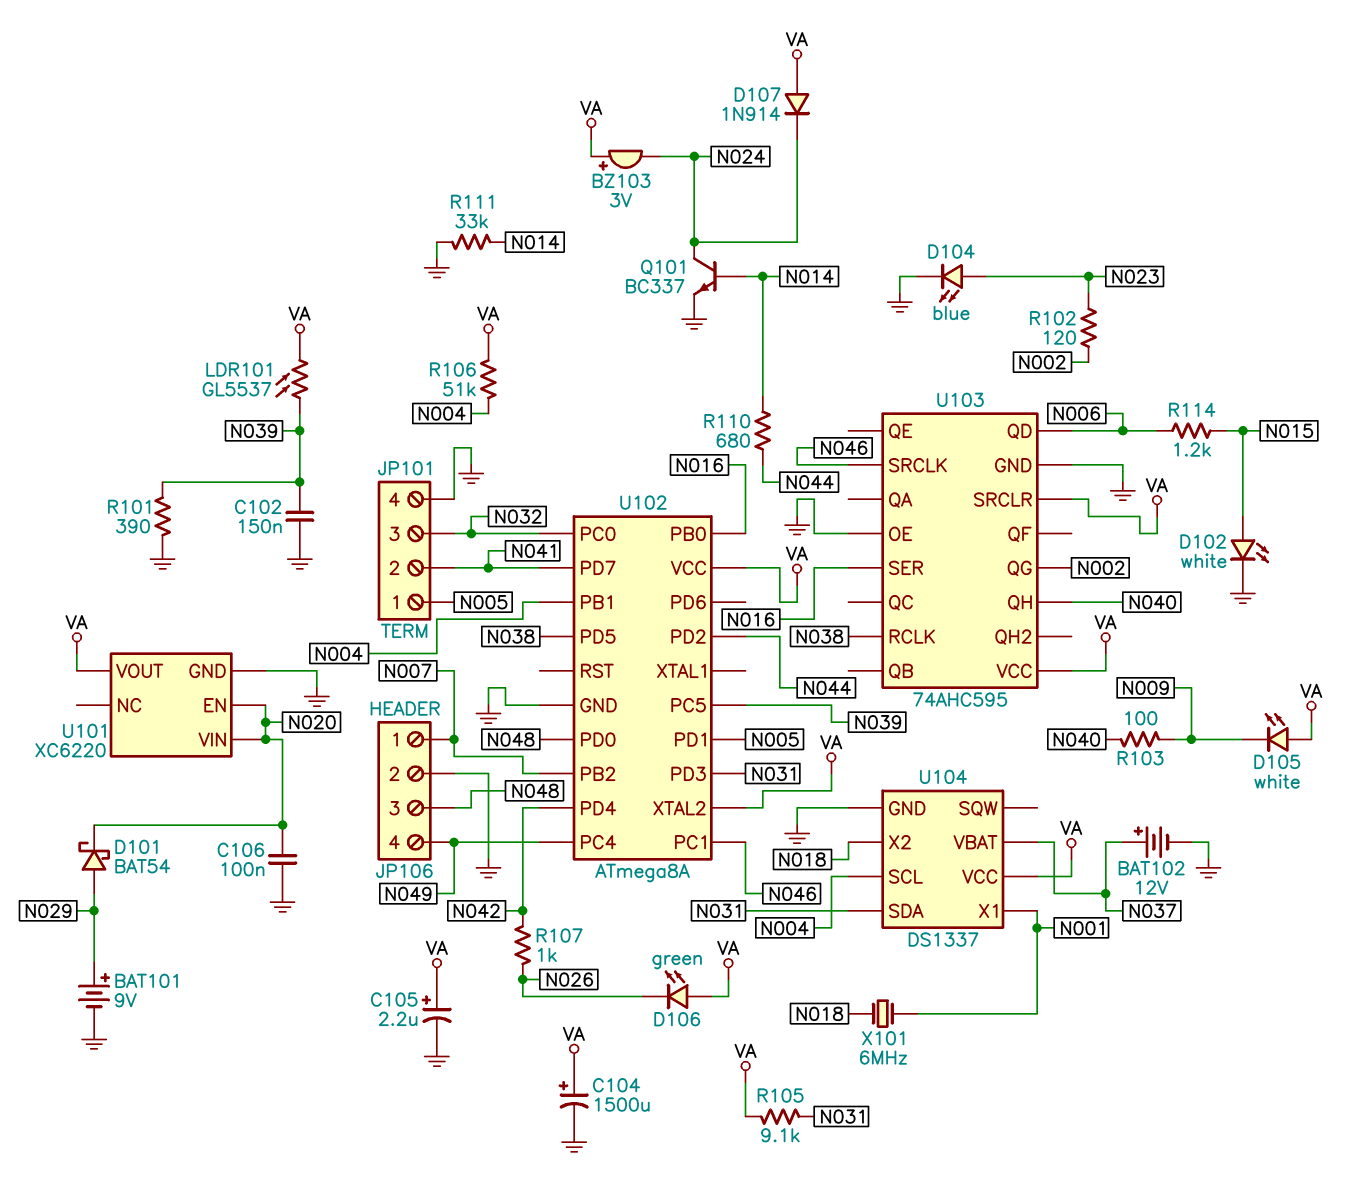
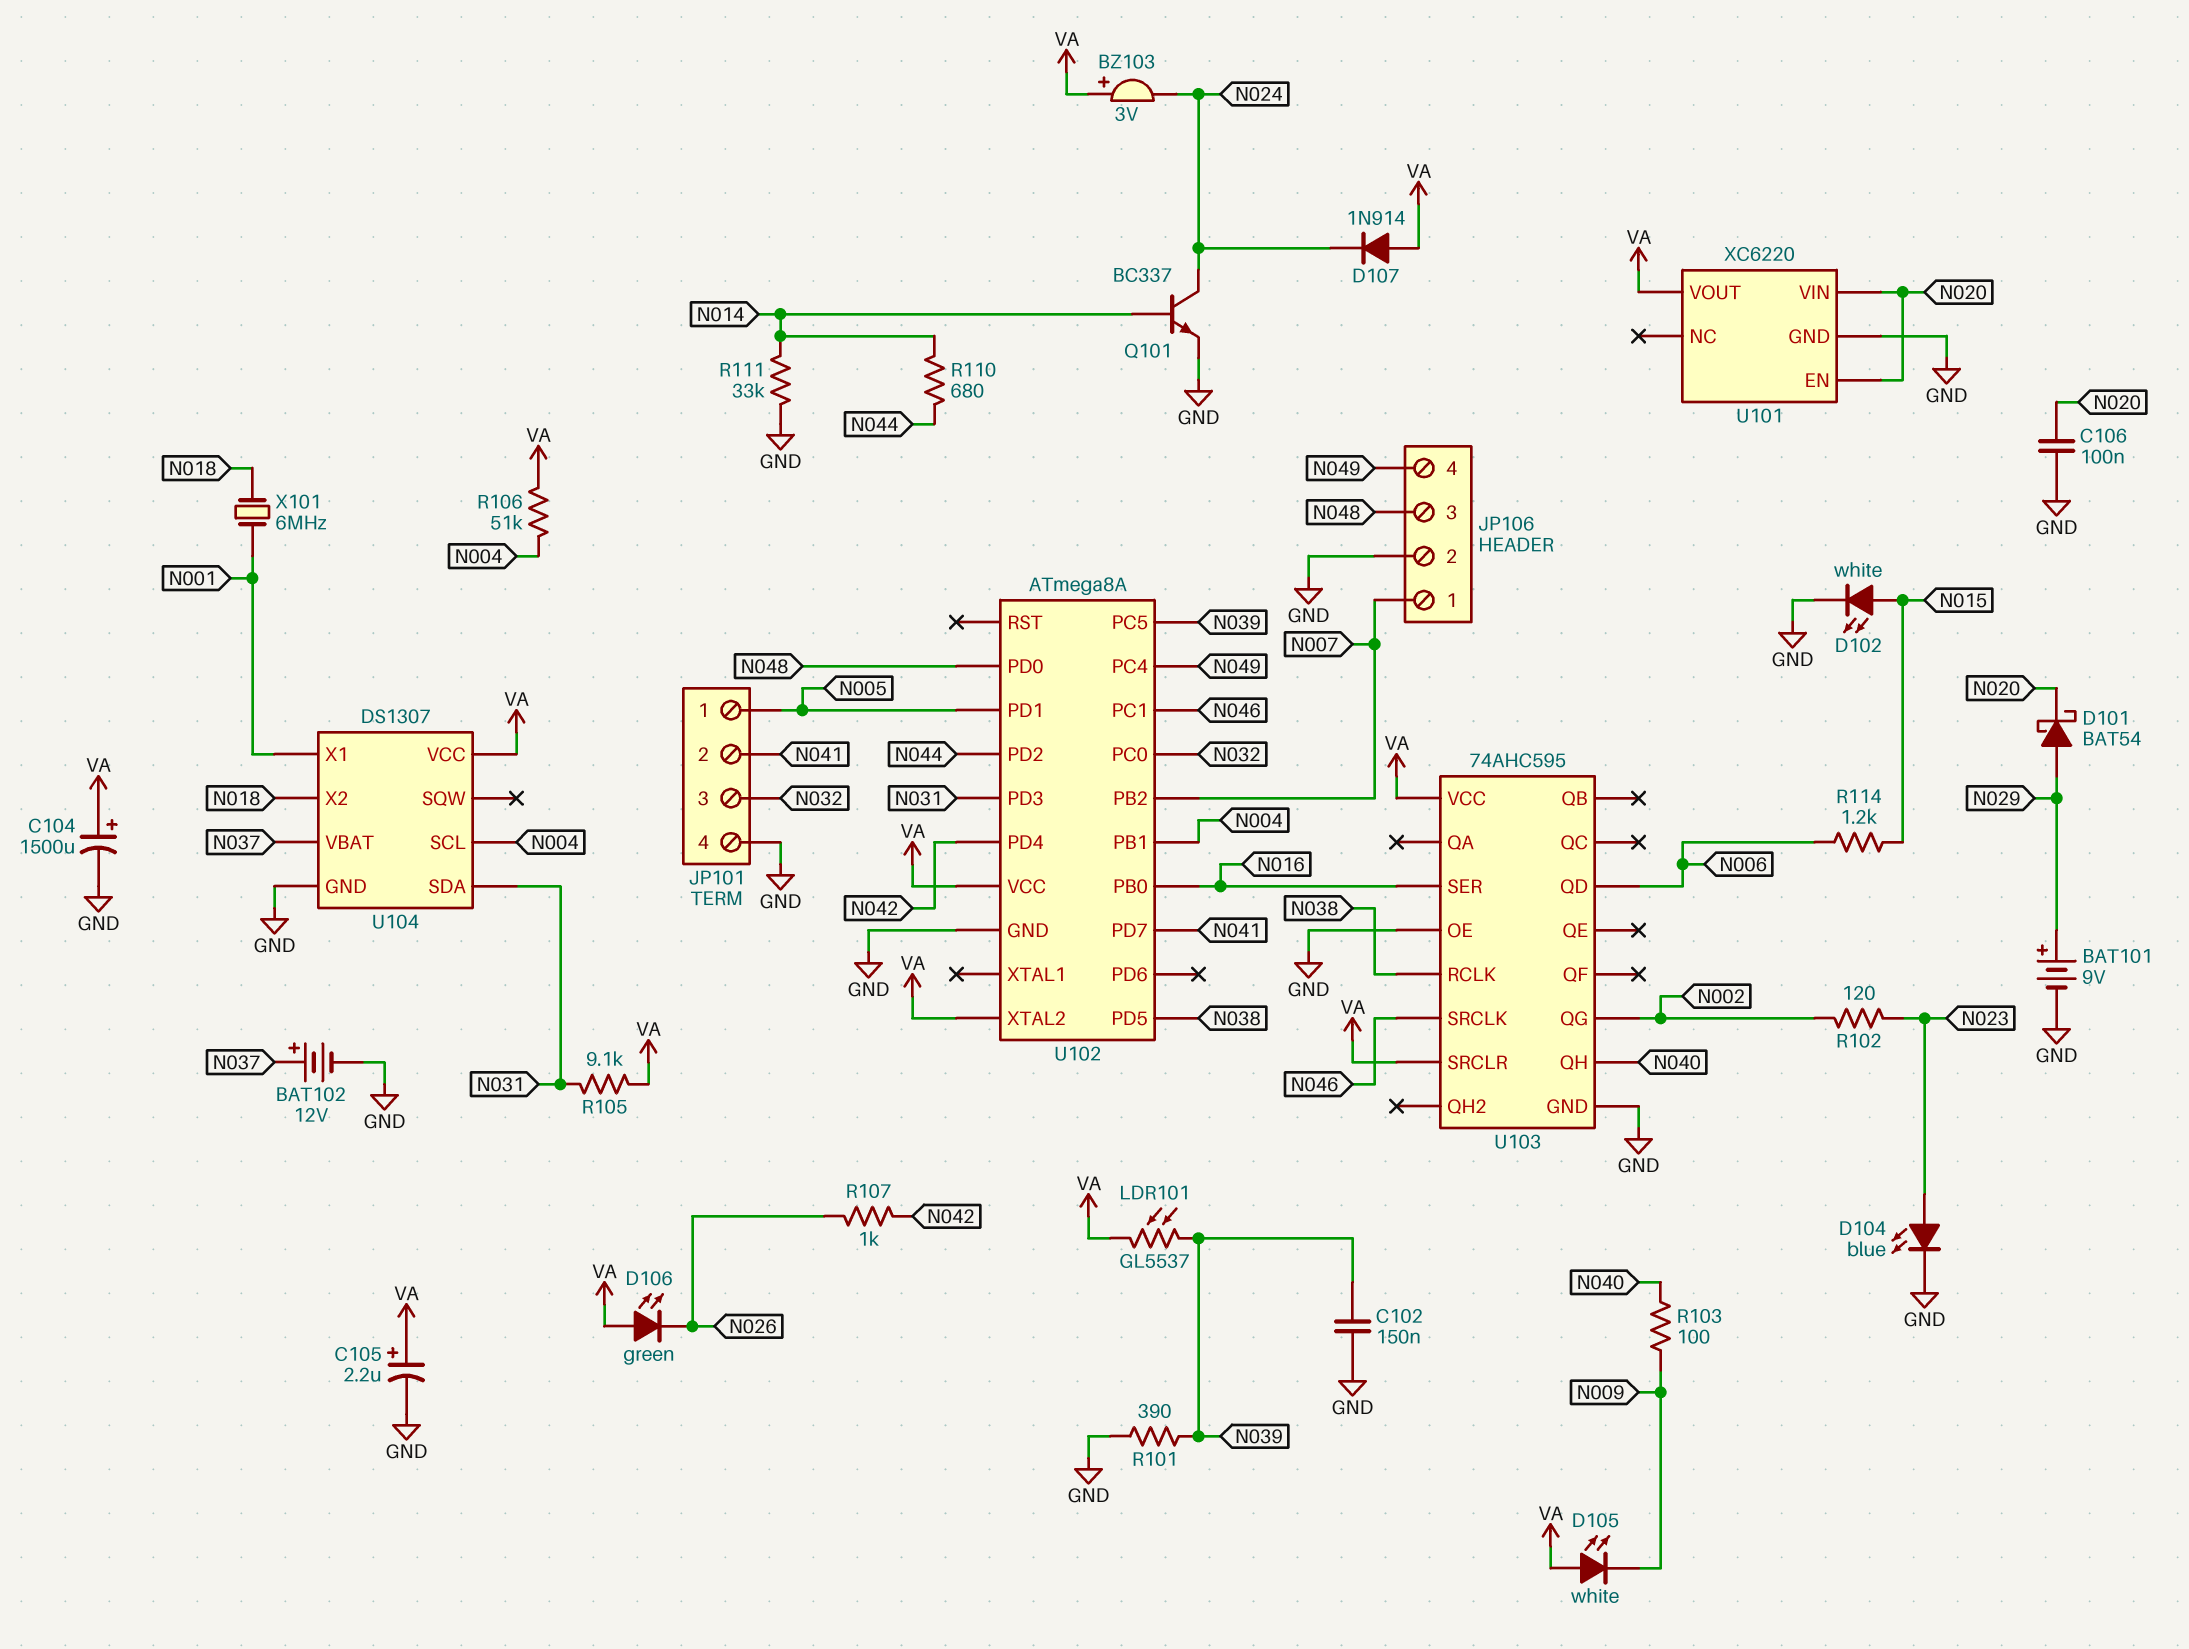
U104: DS1337 -> DS1307

